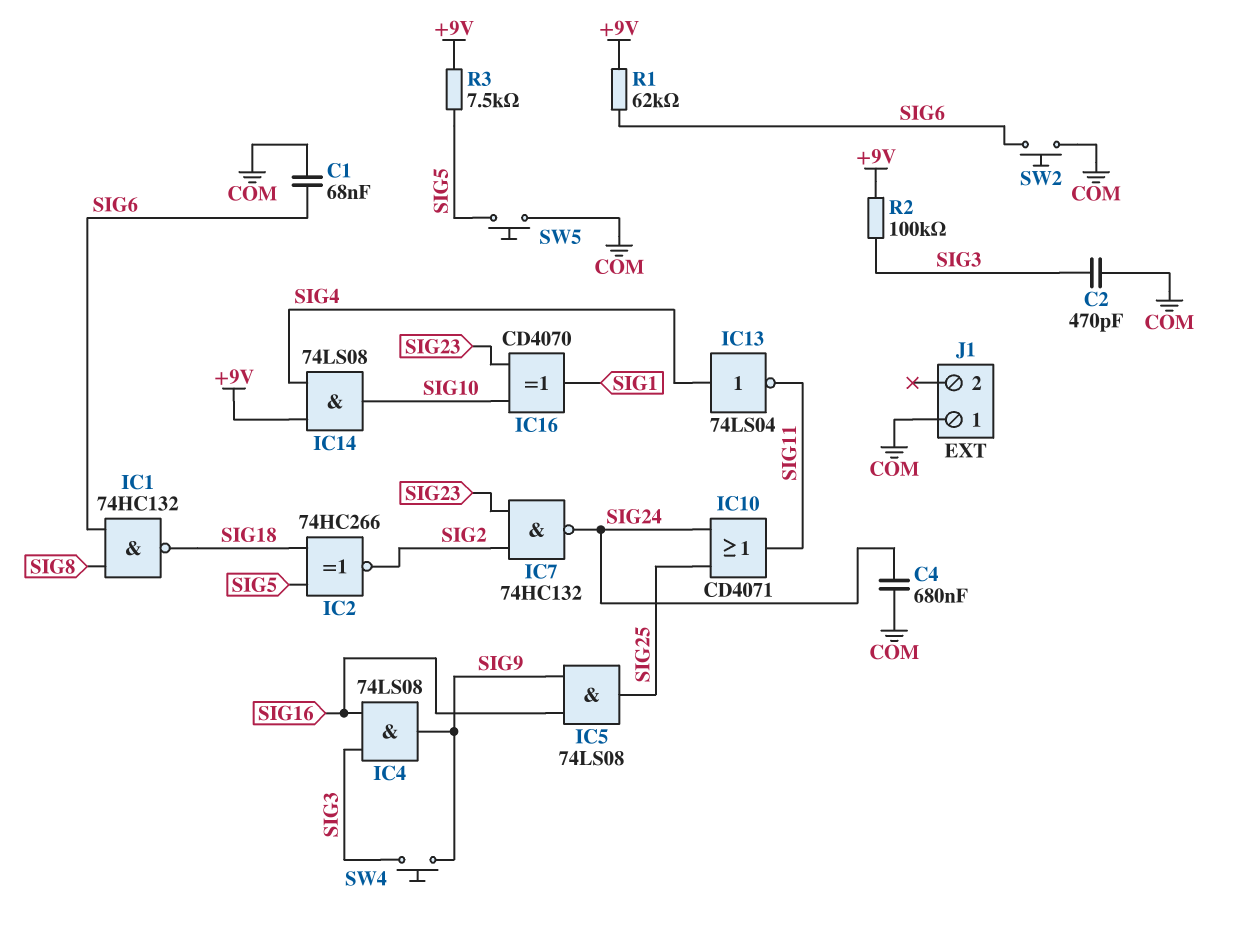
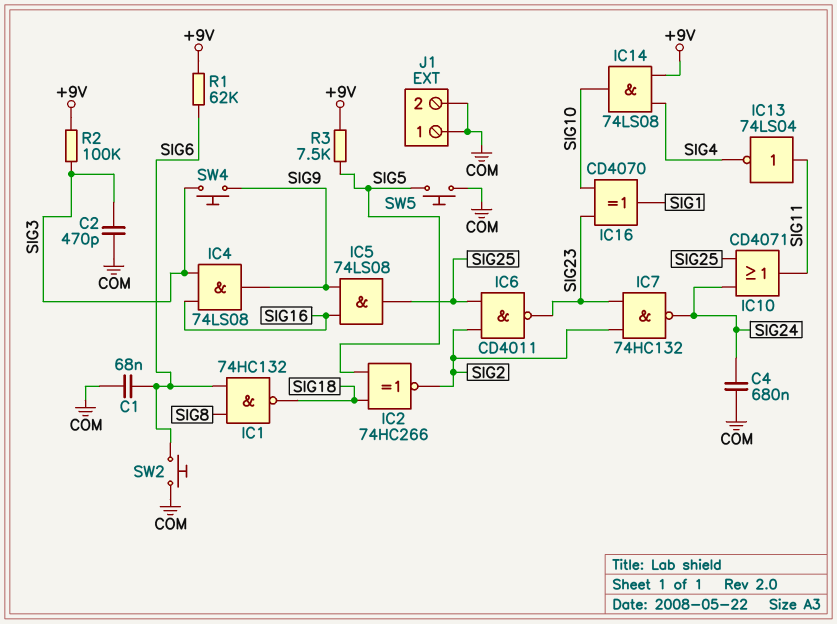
IC6: none -> NAND CD4011 (in SIG2, in SIG25, out SIG23)
IC13: NOT 74LS04 (in SIG4, out SIG11) -> NOT 74LS04 (in SIG11, out SIG4)
J1 pin 2: none -> COM

